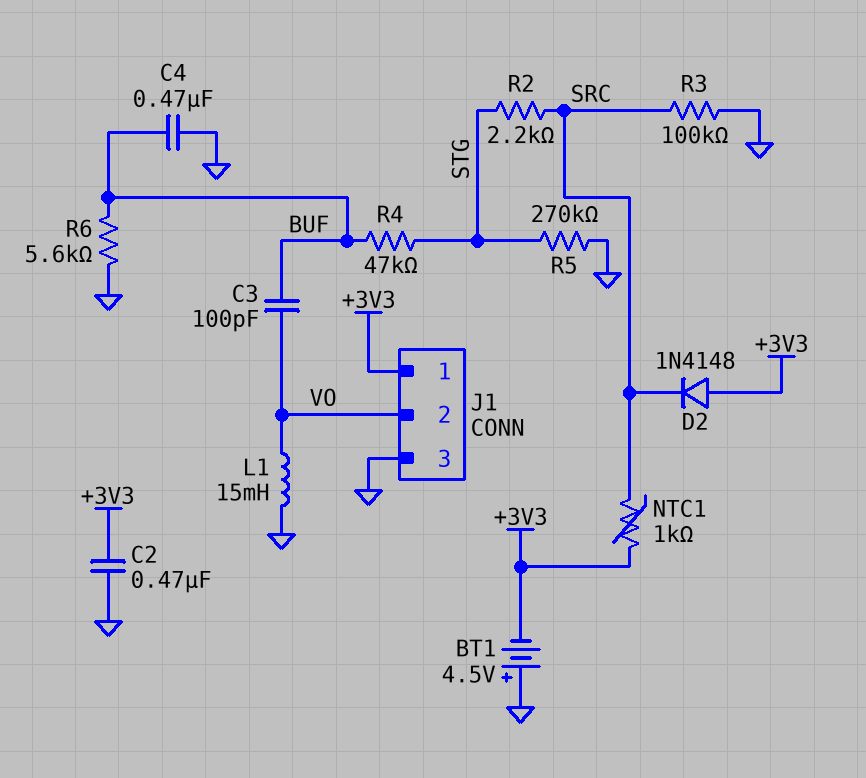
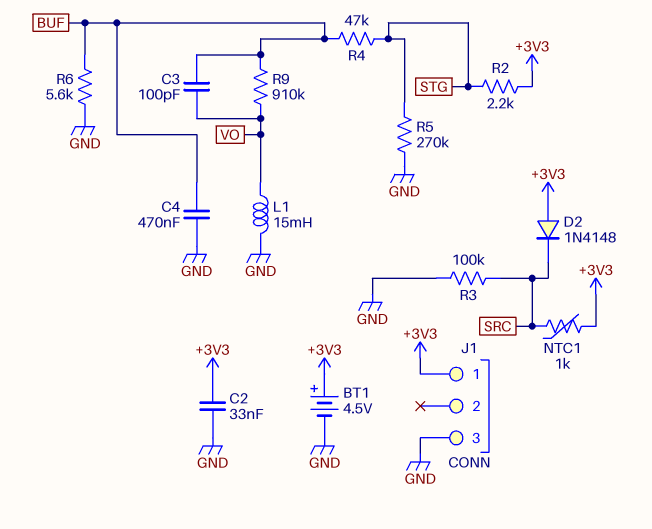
BT1: 4.5V (plus GND, minus +3V3) -> 4.5V (plus +3V3, minus GND)
C2: 470nF (+3V3, GND) -> 33nF (+3V3, GND)
J1 pin 2: VO -> none
R2: 2.2k (SRC, STG) -> 2.2k (+3V3, STG)
R9: none -> 910k (BUF, VO)

